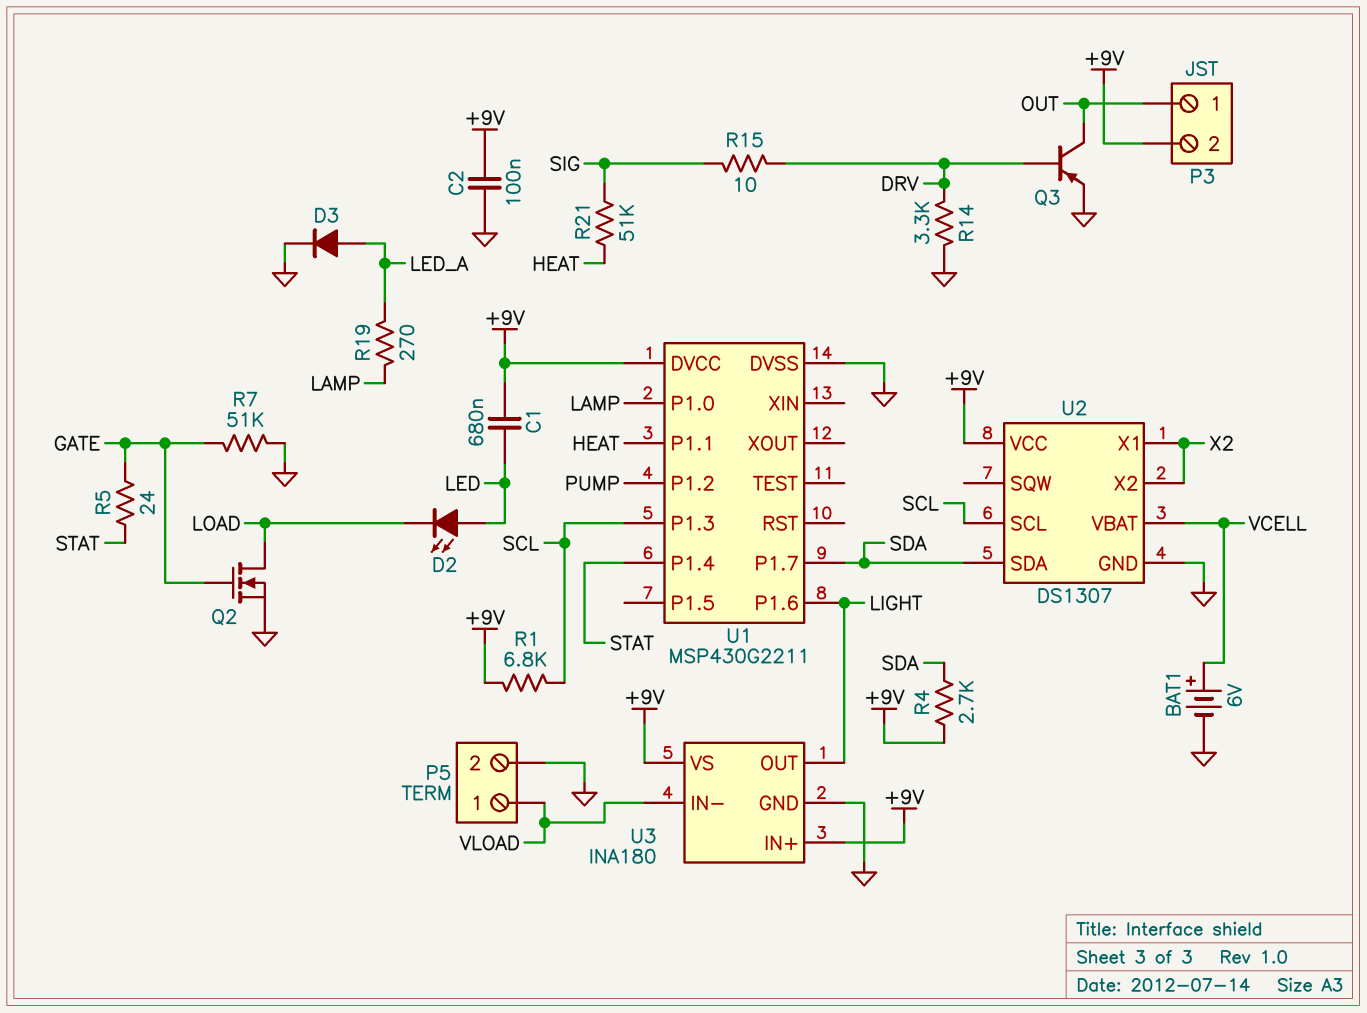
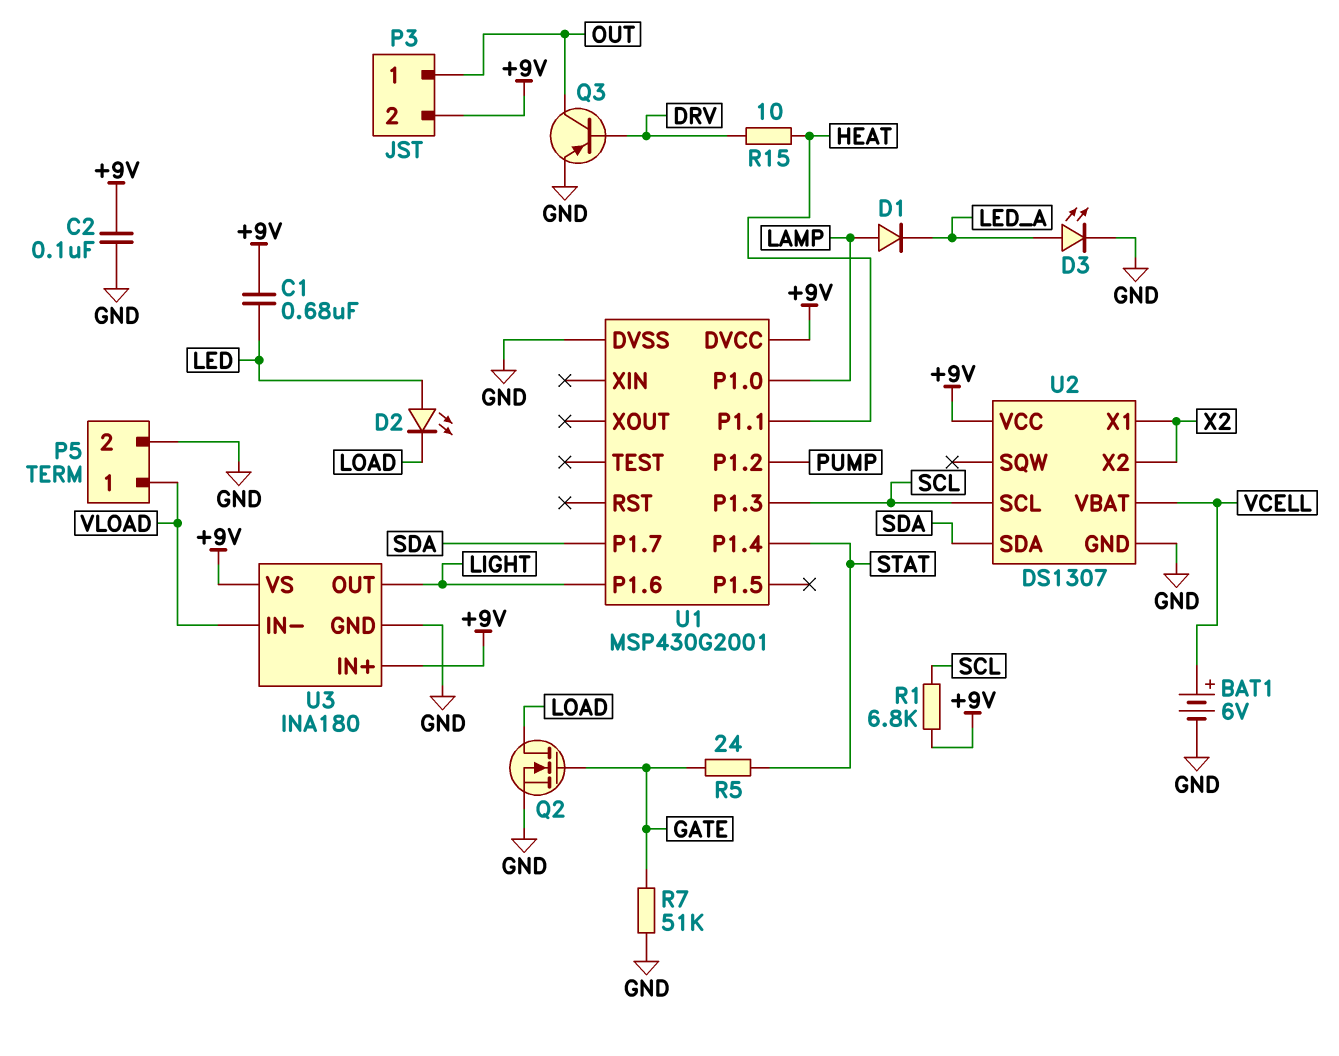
D1: none -> diode (A LAMP, K LED_A)
D3: diode (A LED_A, K GND) -> LED (A LED_A, K GND)
R4: 2.7k (+9V, SDA) -> none
R14: 3.3k (DRV, GND) -> none
R15: 10 (DRV, SIG) -> 10 (DRV, HEAT)
R19: 270 (LAMP, LED_A) -> none
R21: 51k (HEAT, SIG) -> none
U1: MSP430G2211 -> MSP430G2001

